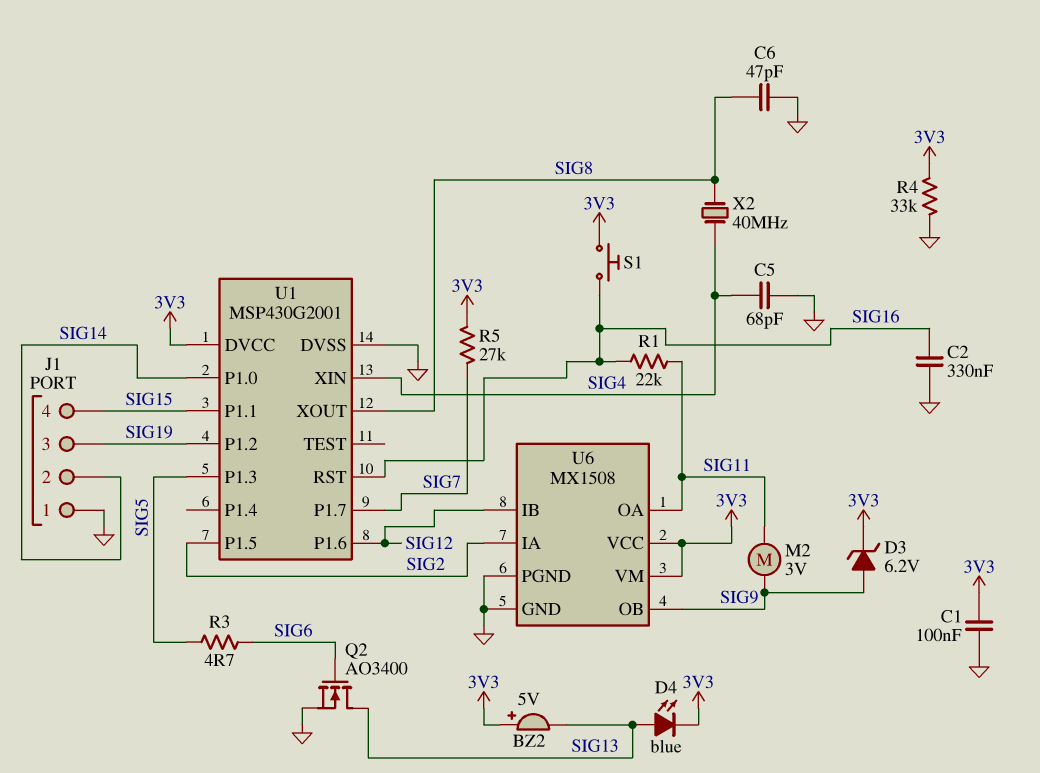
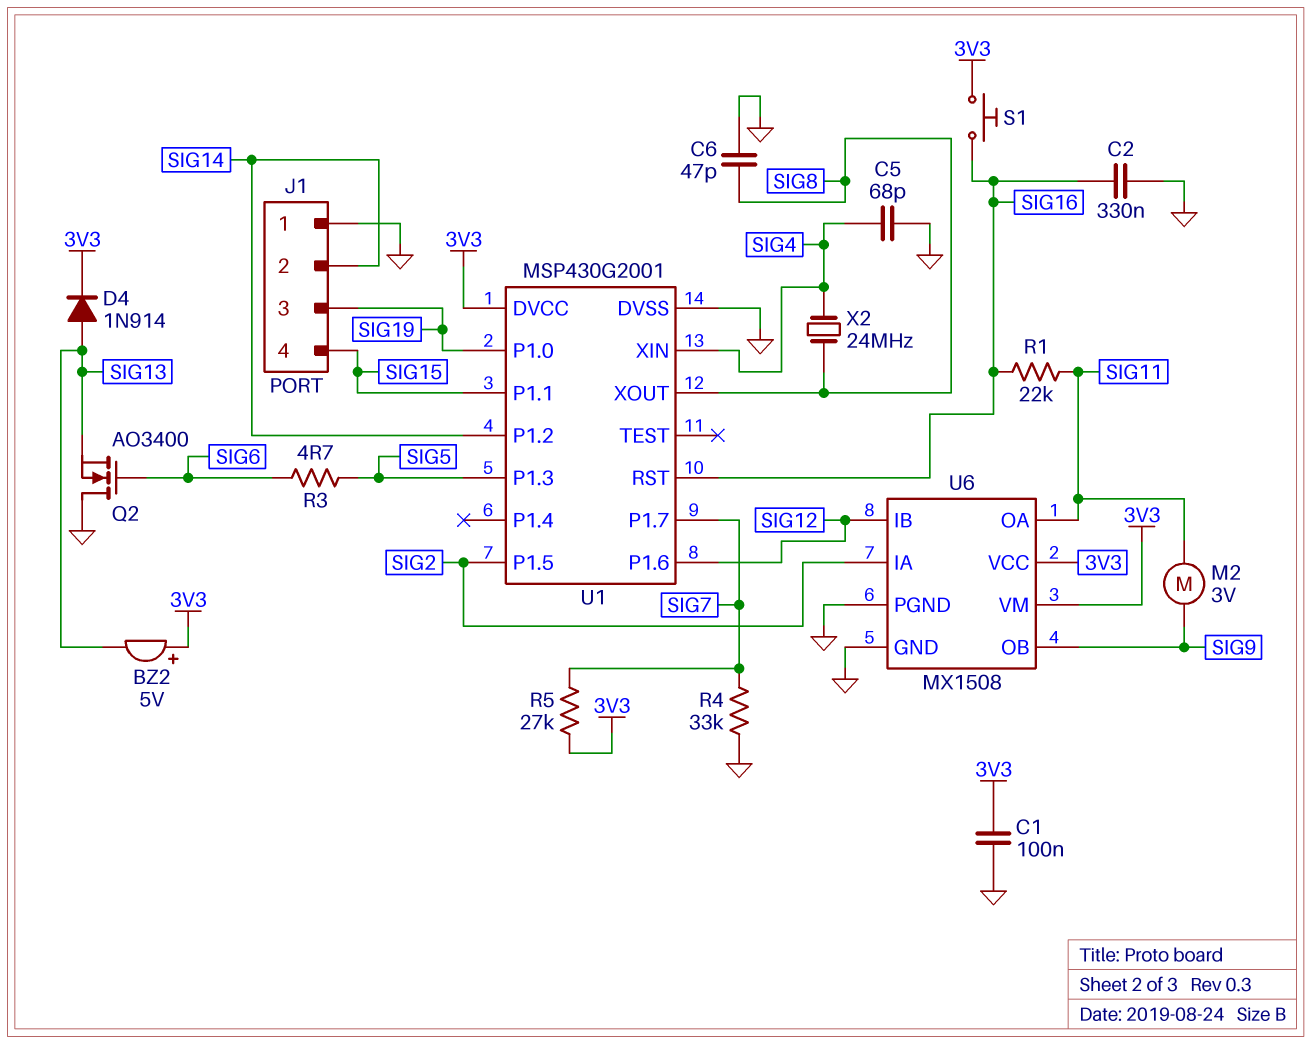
D3: zener 6.2V (A SIG9, K 3V3) -> none
D4: LED blue (A SIG13, K 3V3) -> diode 1N914 (A SIG13, K 3V3)
Q2: NMOS AO3400 (G SIG6, D SIG13, S GND) -> NMOS AO3400 (G SIG6, D GND, S SIG13)
R4: 33k (3V3, GND) -> 33k (GND, SIG7)
U1 pin P1.0: SIG14 -> SIG19
U1 pin P1.2: SIG19 -> SIG14
X2: 40MHz (SIG4, SIG8) -> 24MHz (SIG4, SIG8)

